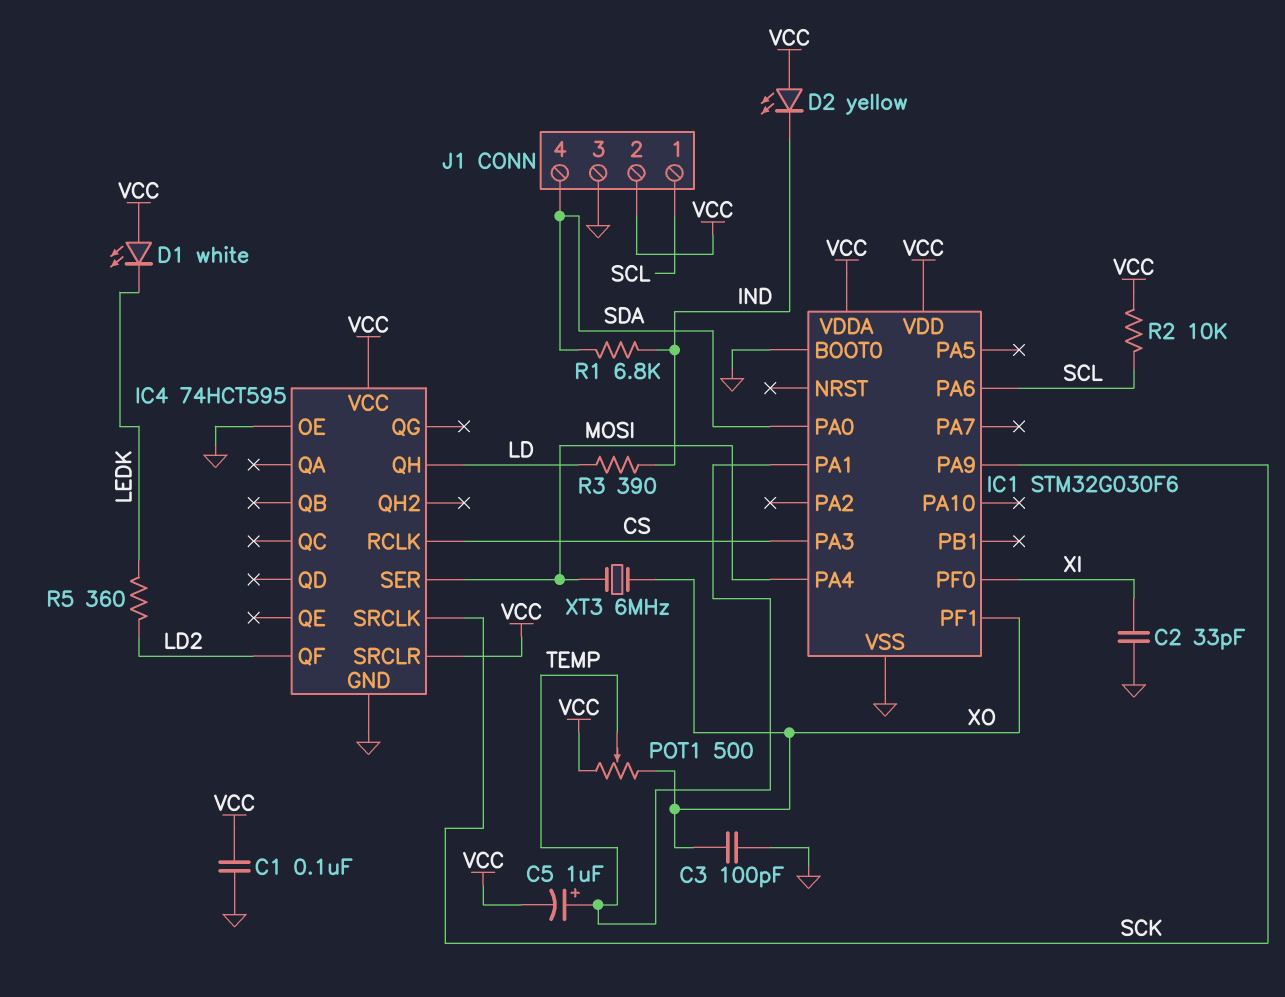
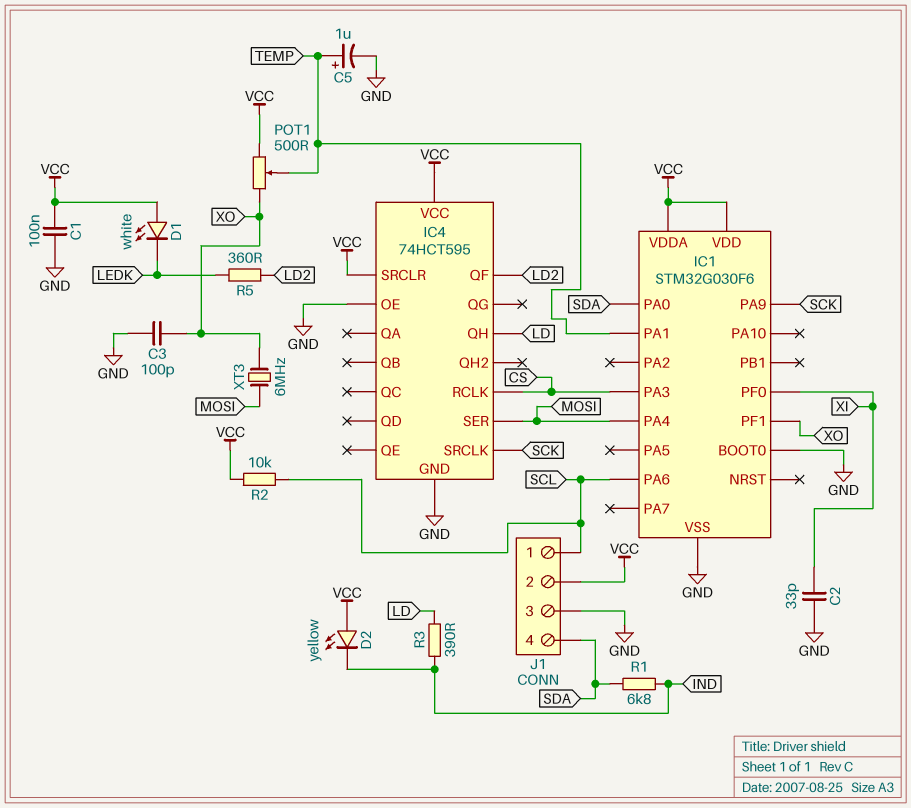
C5: 1uF (plus TEMP, minus VCC) -> 1uF (plus TEMP, minus GND)

